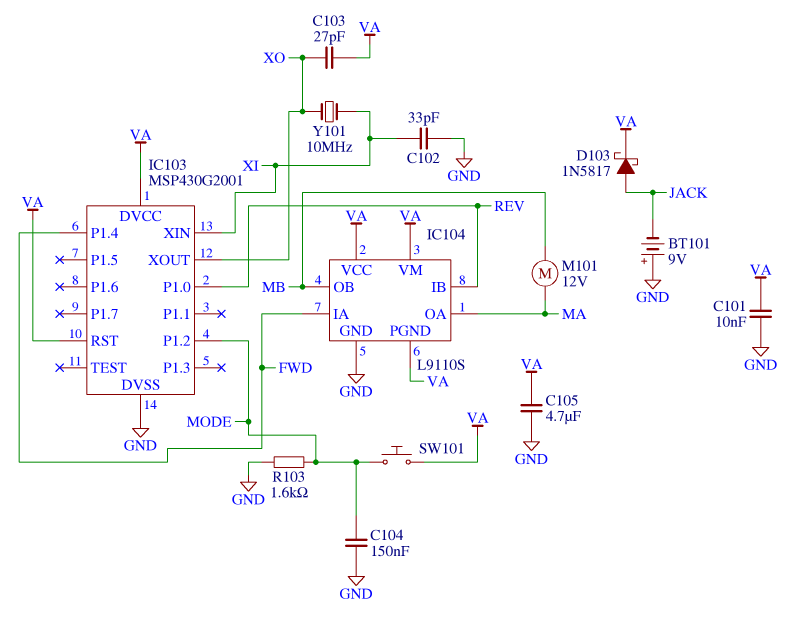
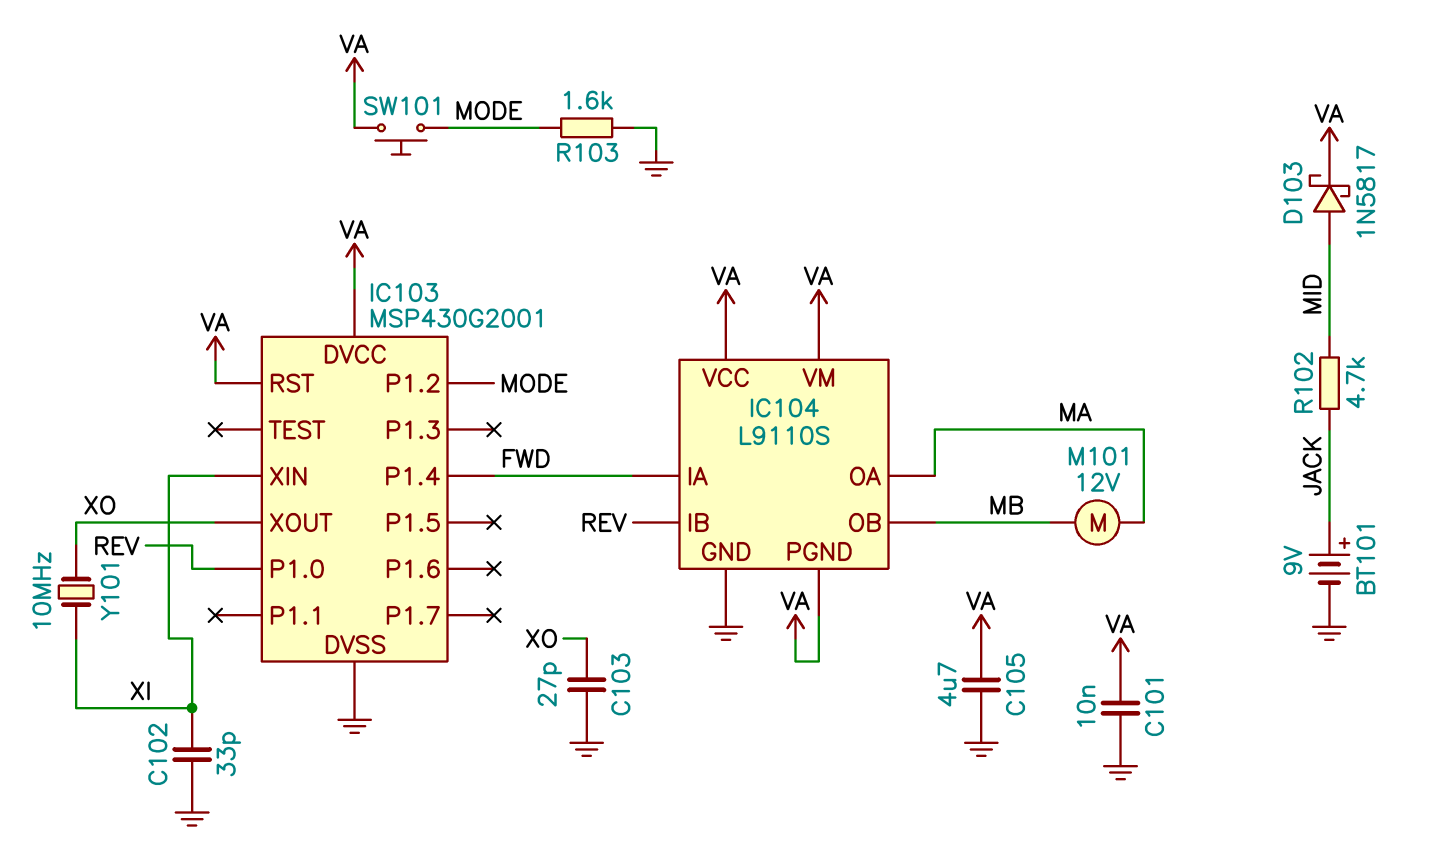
BT101: 9V (plus GND, minus JACK) -> 9V (plus JACK, minus GND)
C103: 27pF (VA, XO) -> 27pF (GND, XO)
C104: 150nF (GND, MODE) -> none
D103: schottky 1N5817 (A JACK, K VA) -> schottky 1N5817 (A MID, K VA)
R102: none -> 4.7k (JACK, MID)

